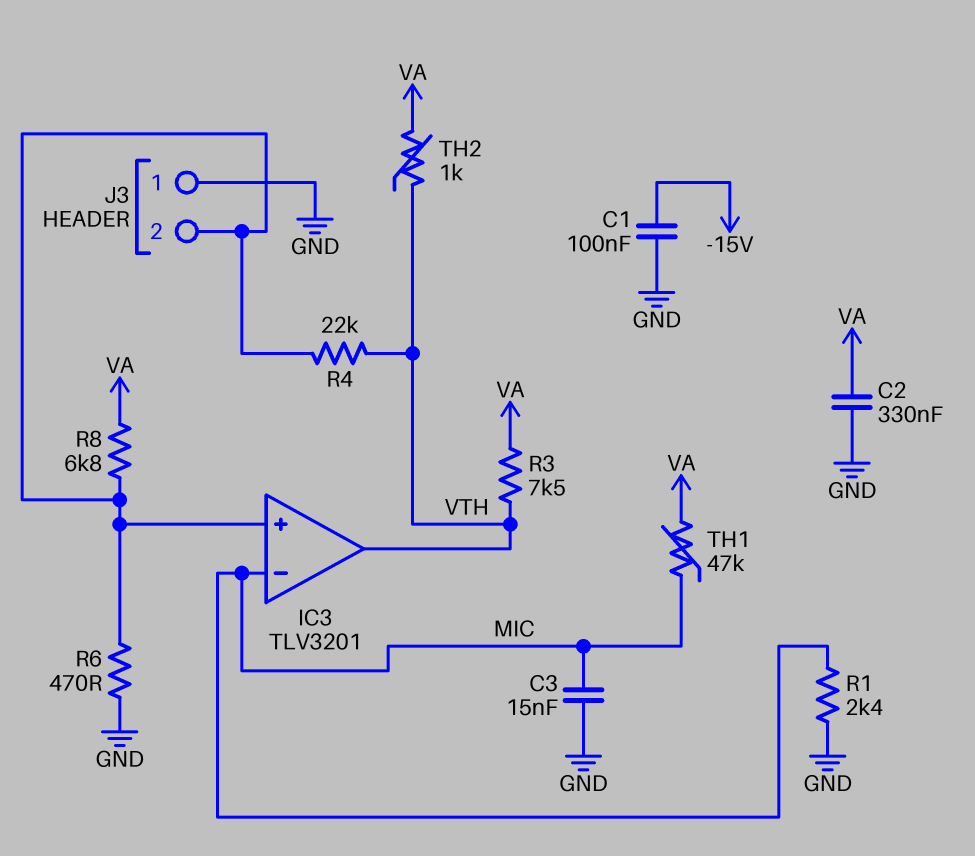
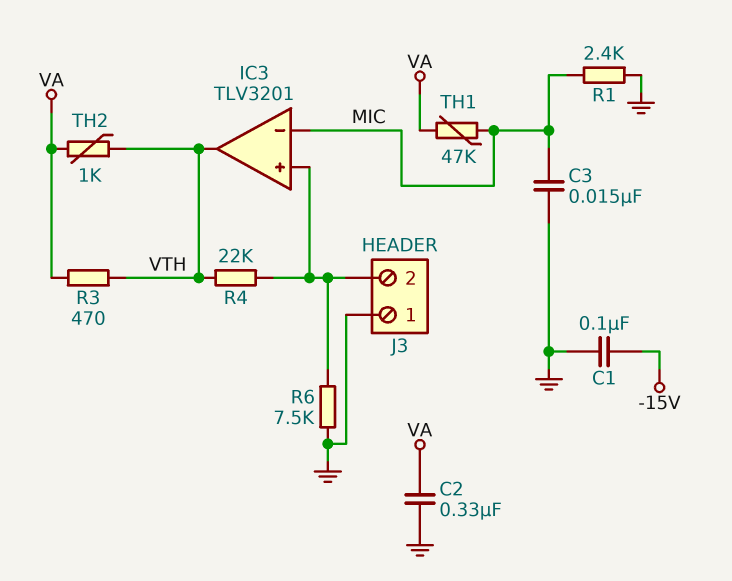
R3: 7.5k (VA, VTH) -> 470 (VA, VTH)
R6: 470 (GND, IC3/in+) -> 7.5k (GND, IC3/in+)
R8: 6.8k (IC3/in+, VA) -> none

